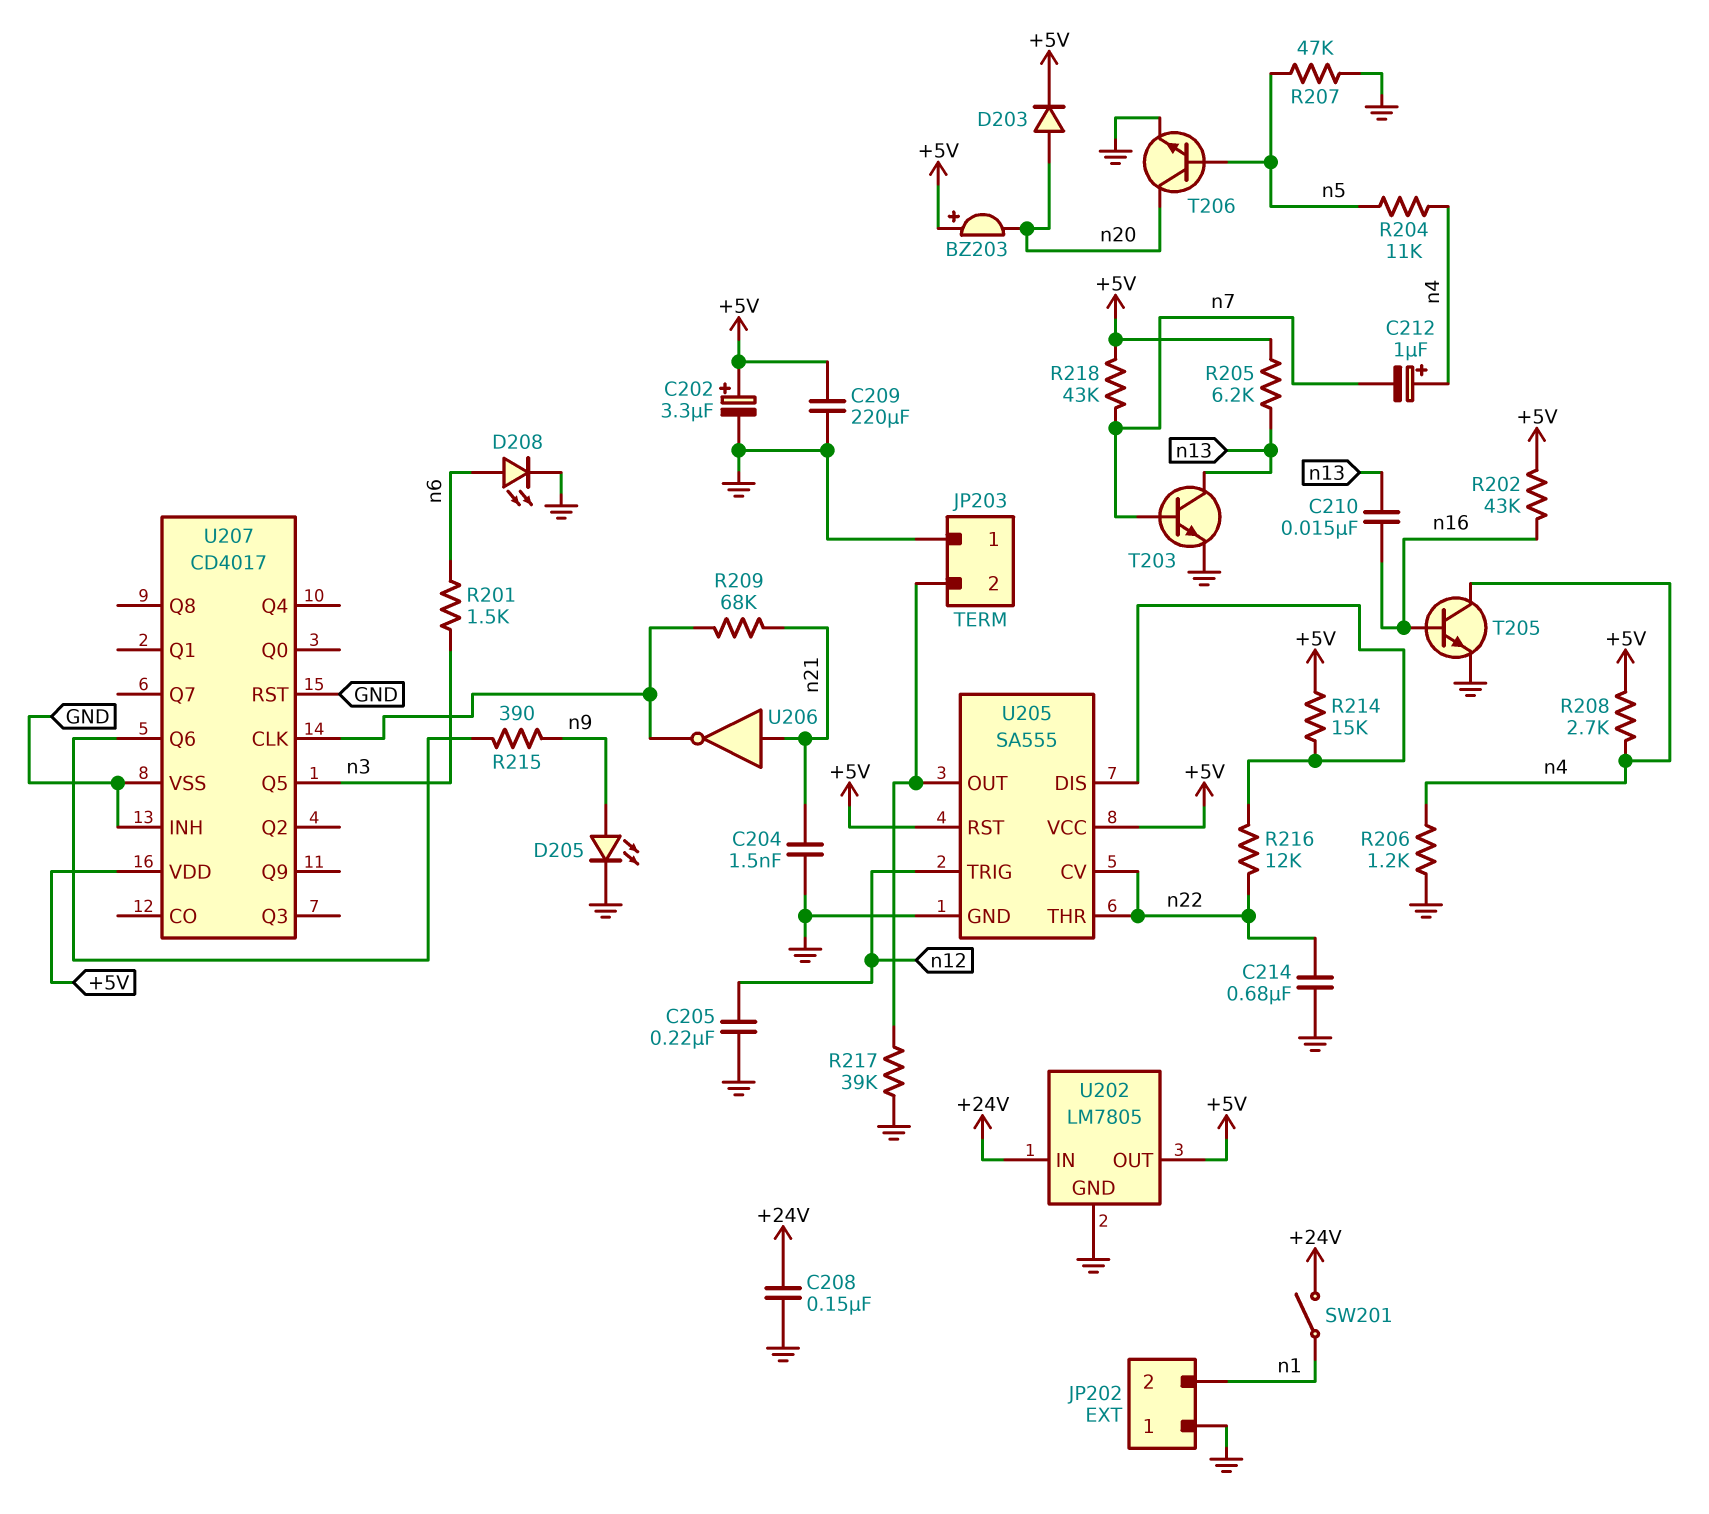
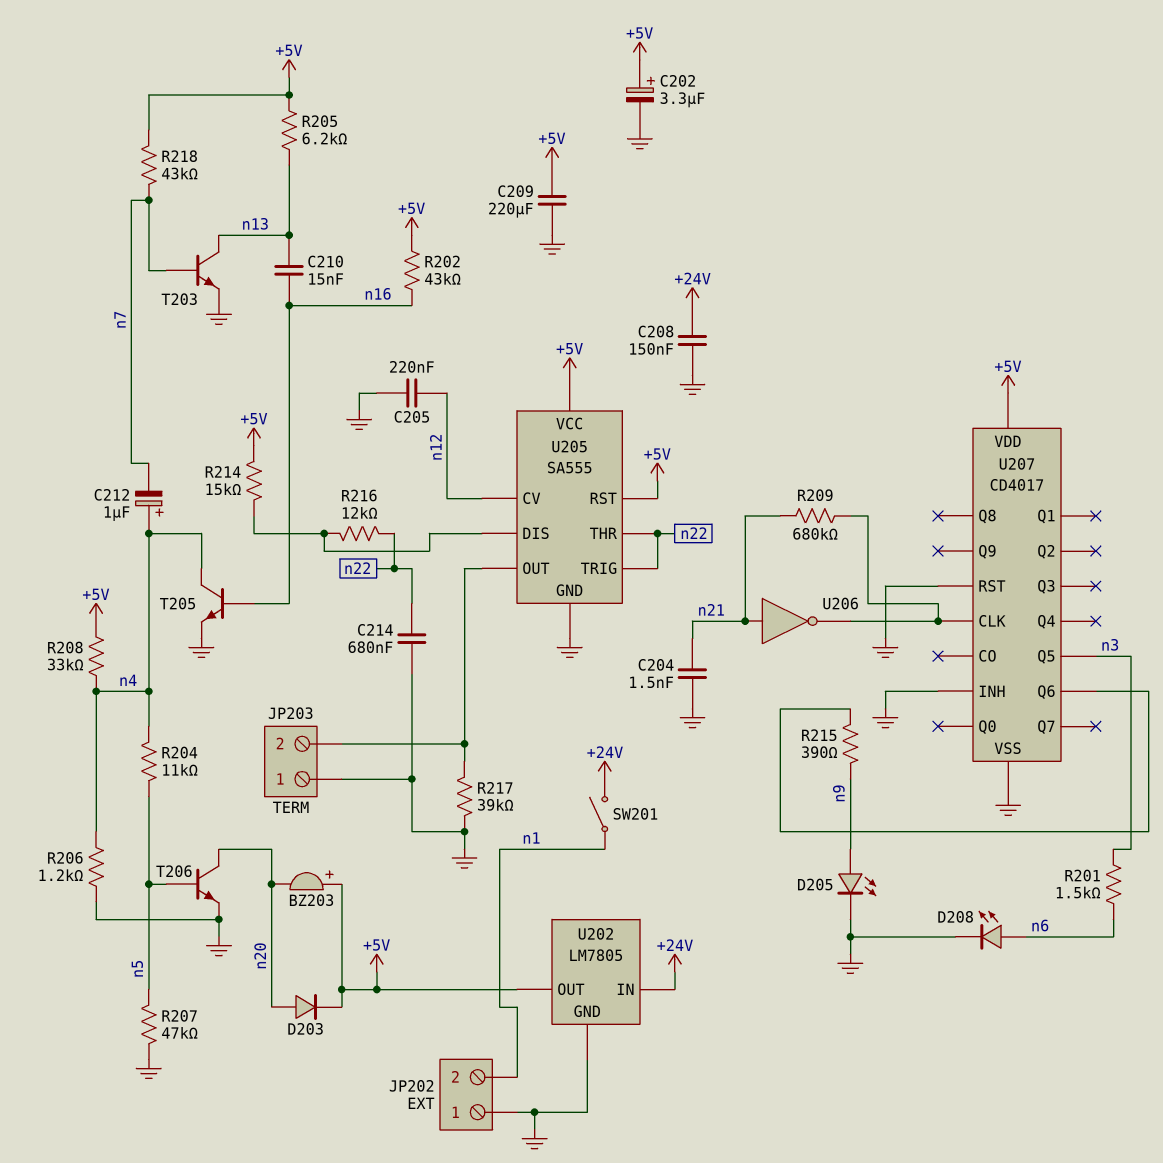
R208: 2.7k (+5V, n4) -> 33k (+5V, n4)
R209: 68k (U207/CLK, n21) -> 680k (U207/CLK, n21)
U205 pin CV: n22 -> n12
U205 pin TRIG: n12 -> n22

